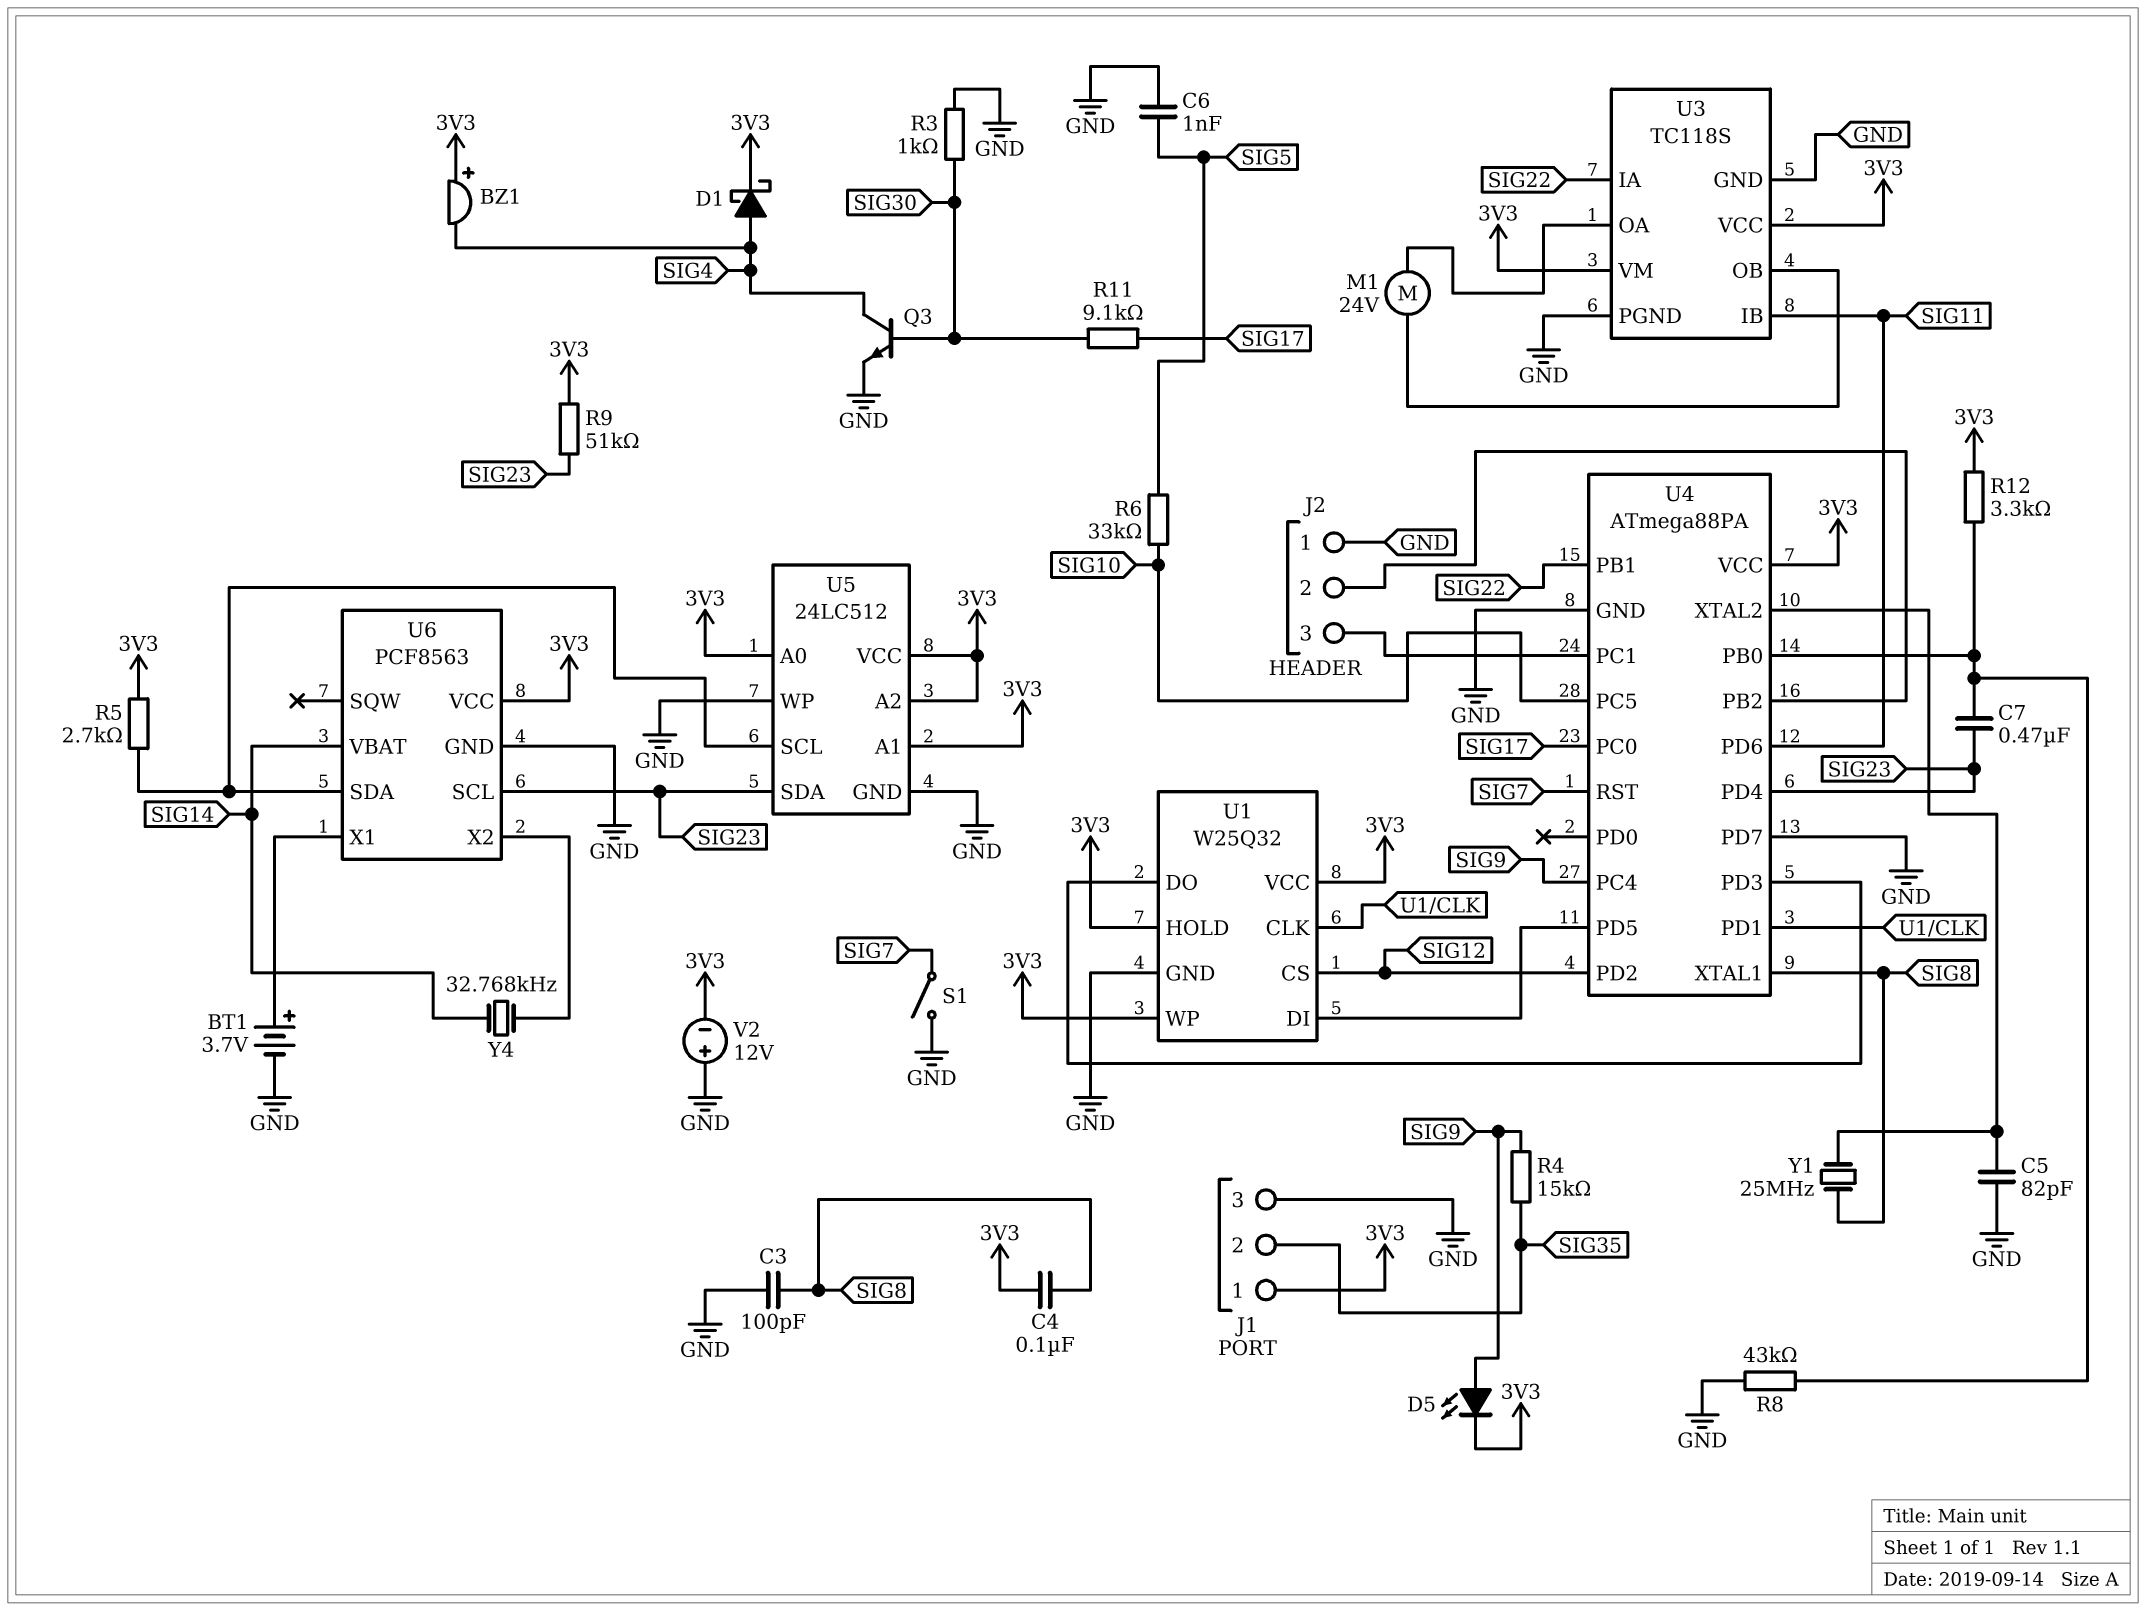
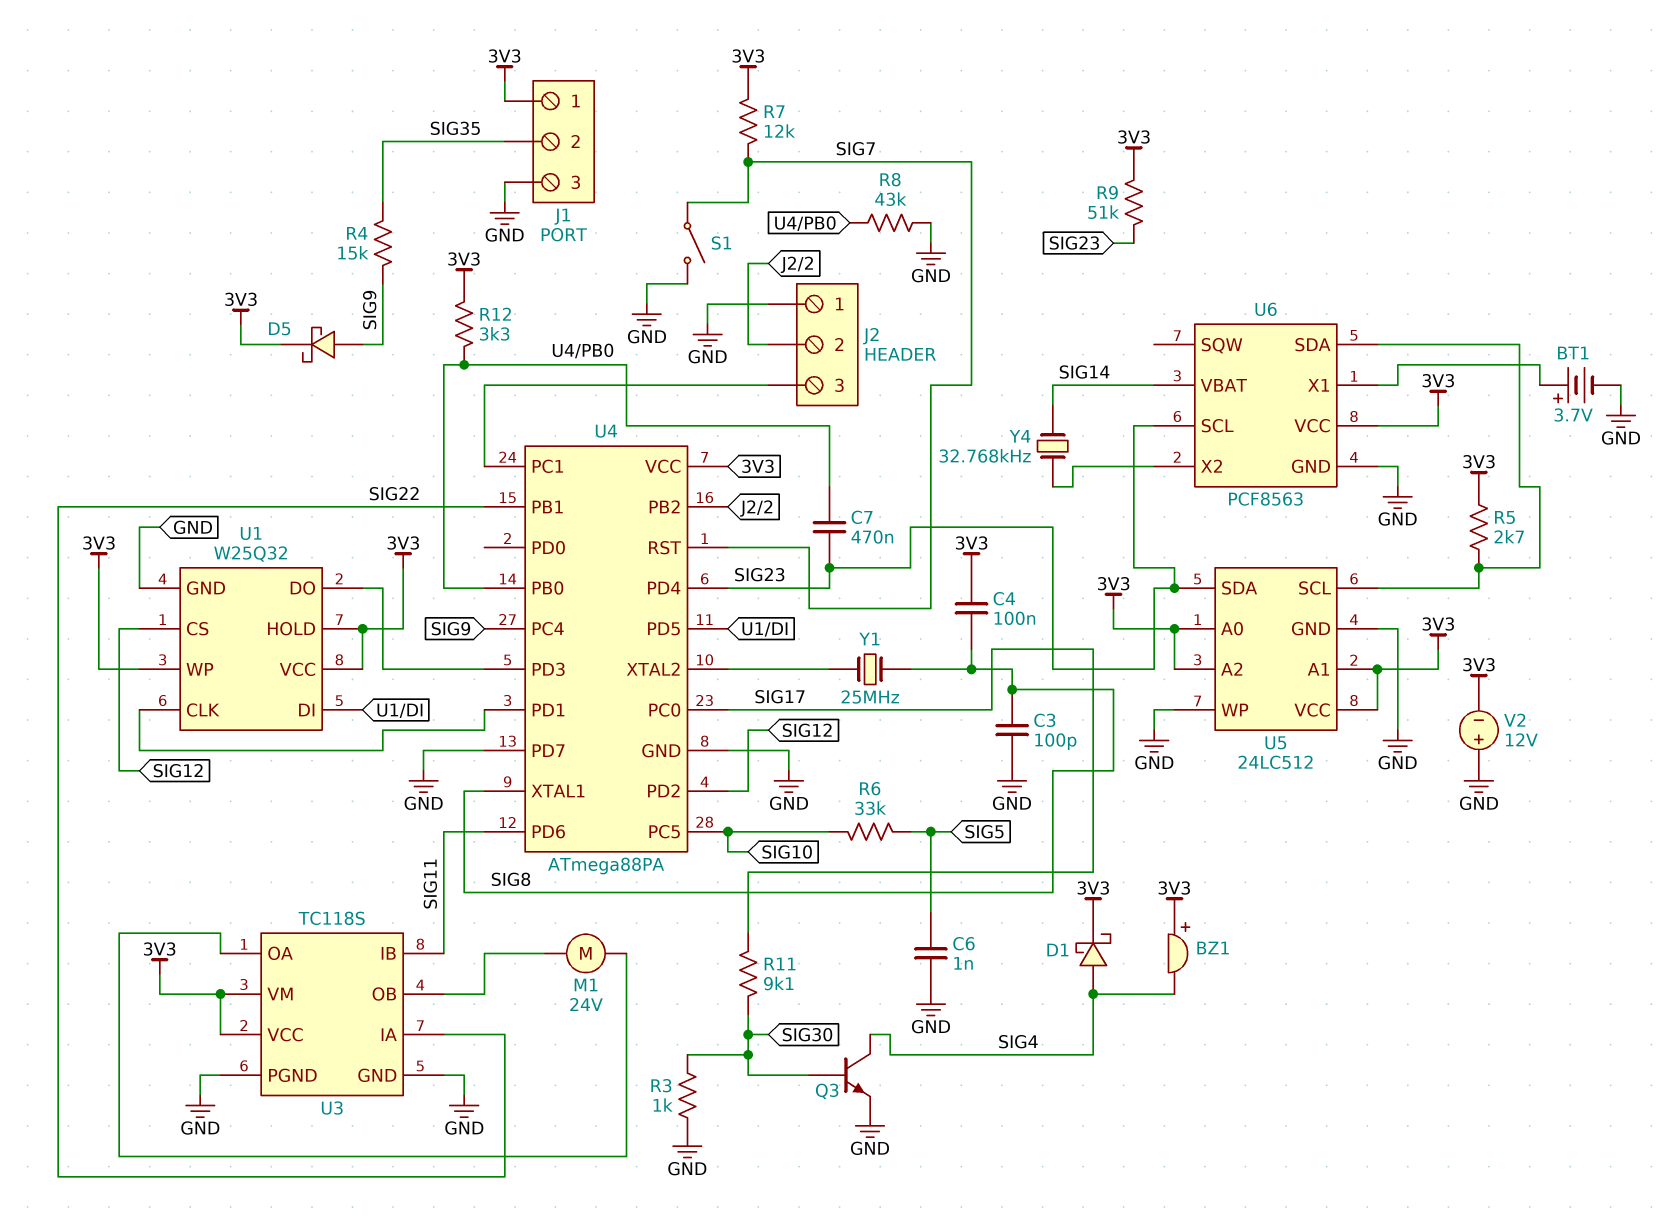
C5: 82pF (GND, U4/XTAL2) -> none
D5: LED (A SIG9, K 3V3) -> schottky (A SIG9, K 3V3)
R7: none -> 12k (3V3, SIG7)

